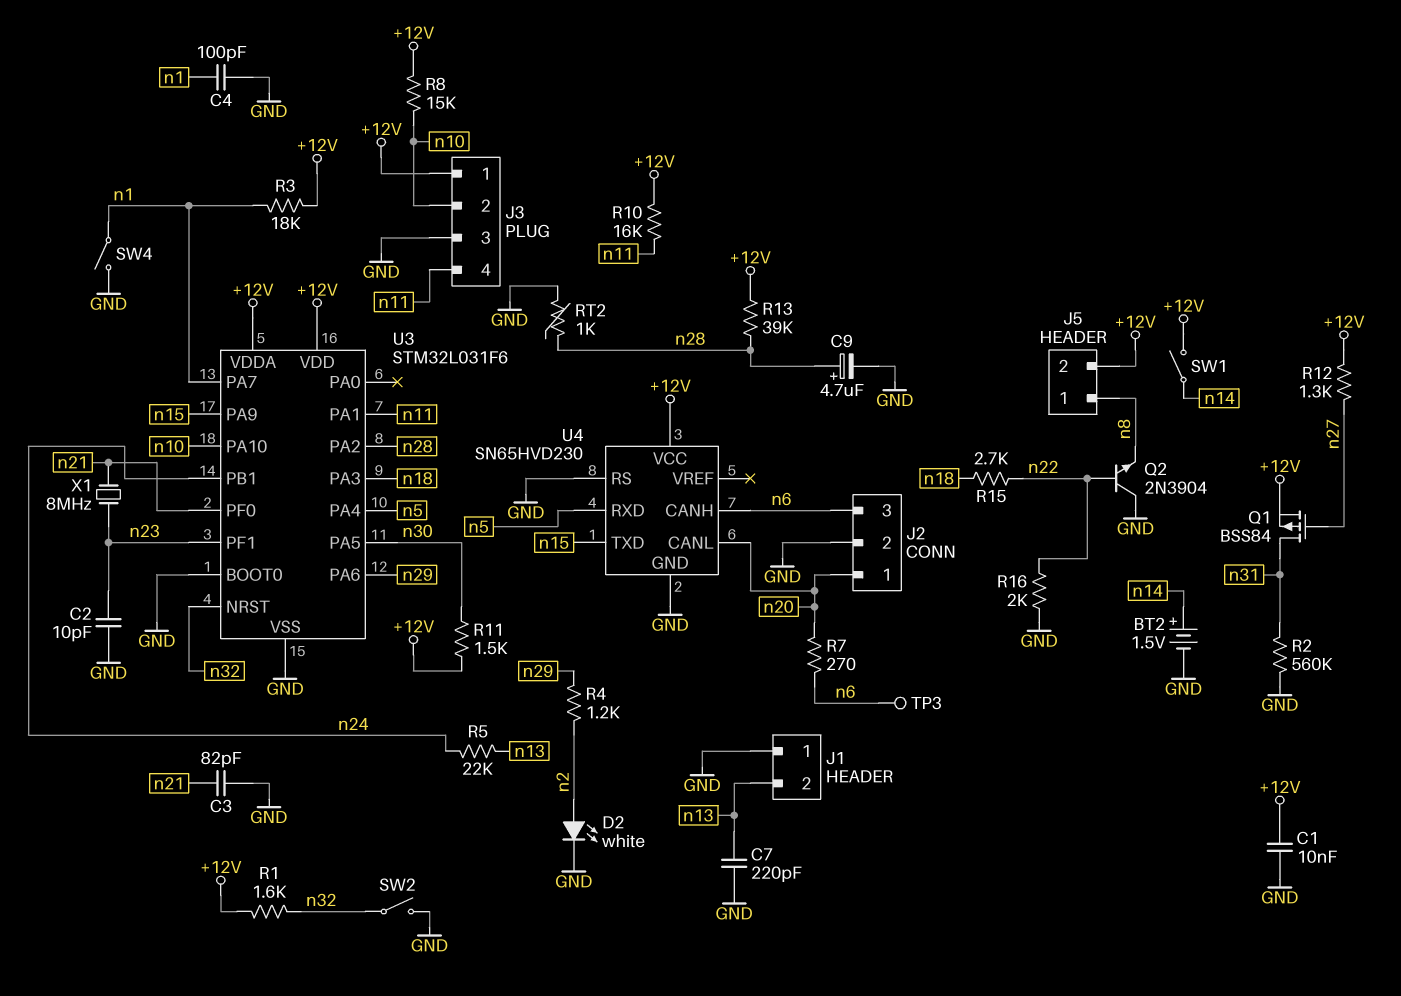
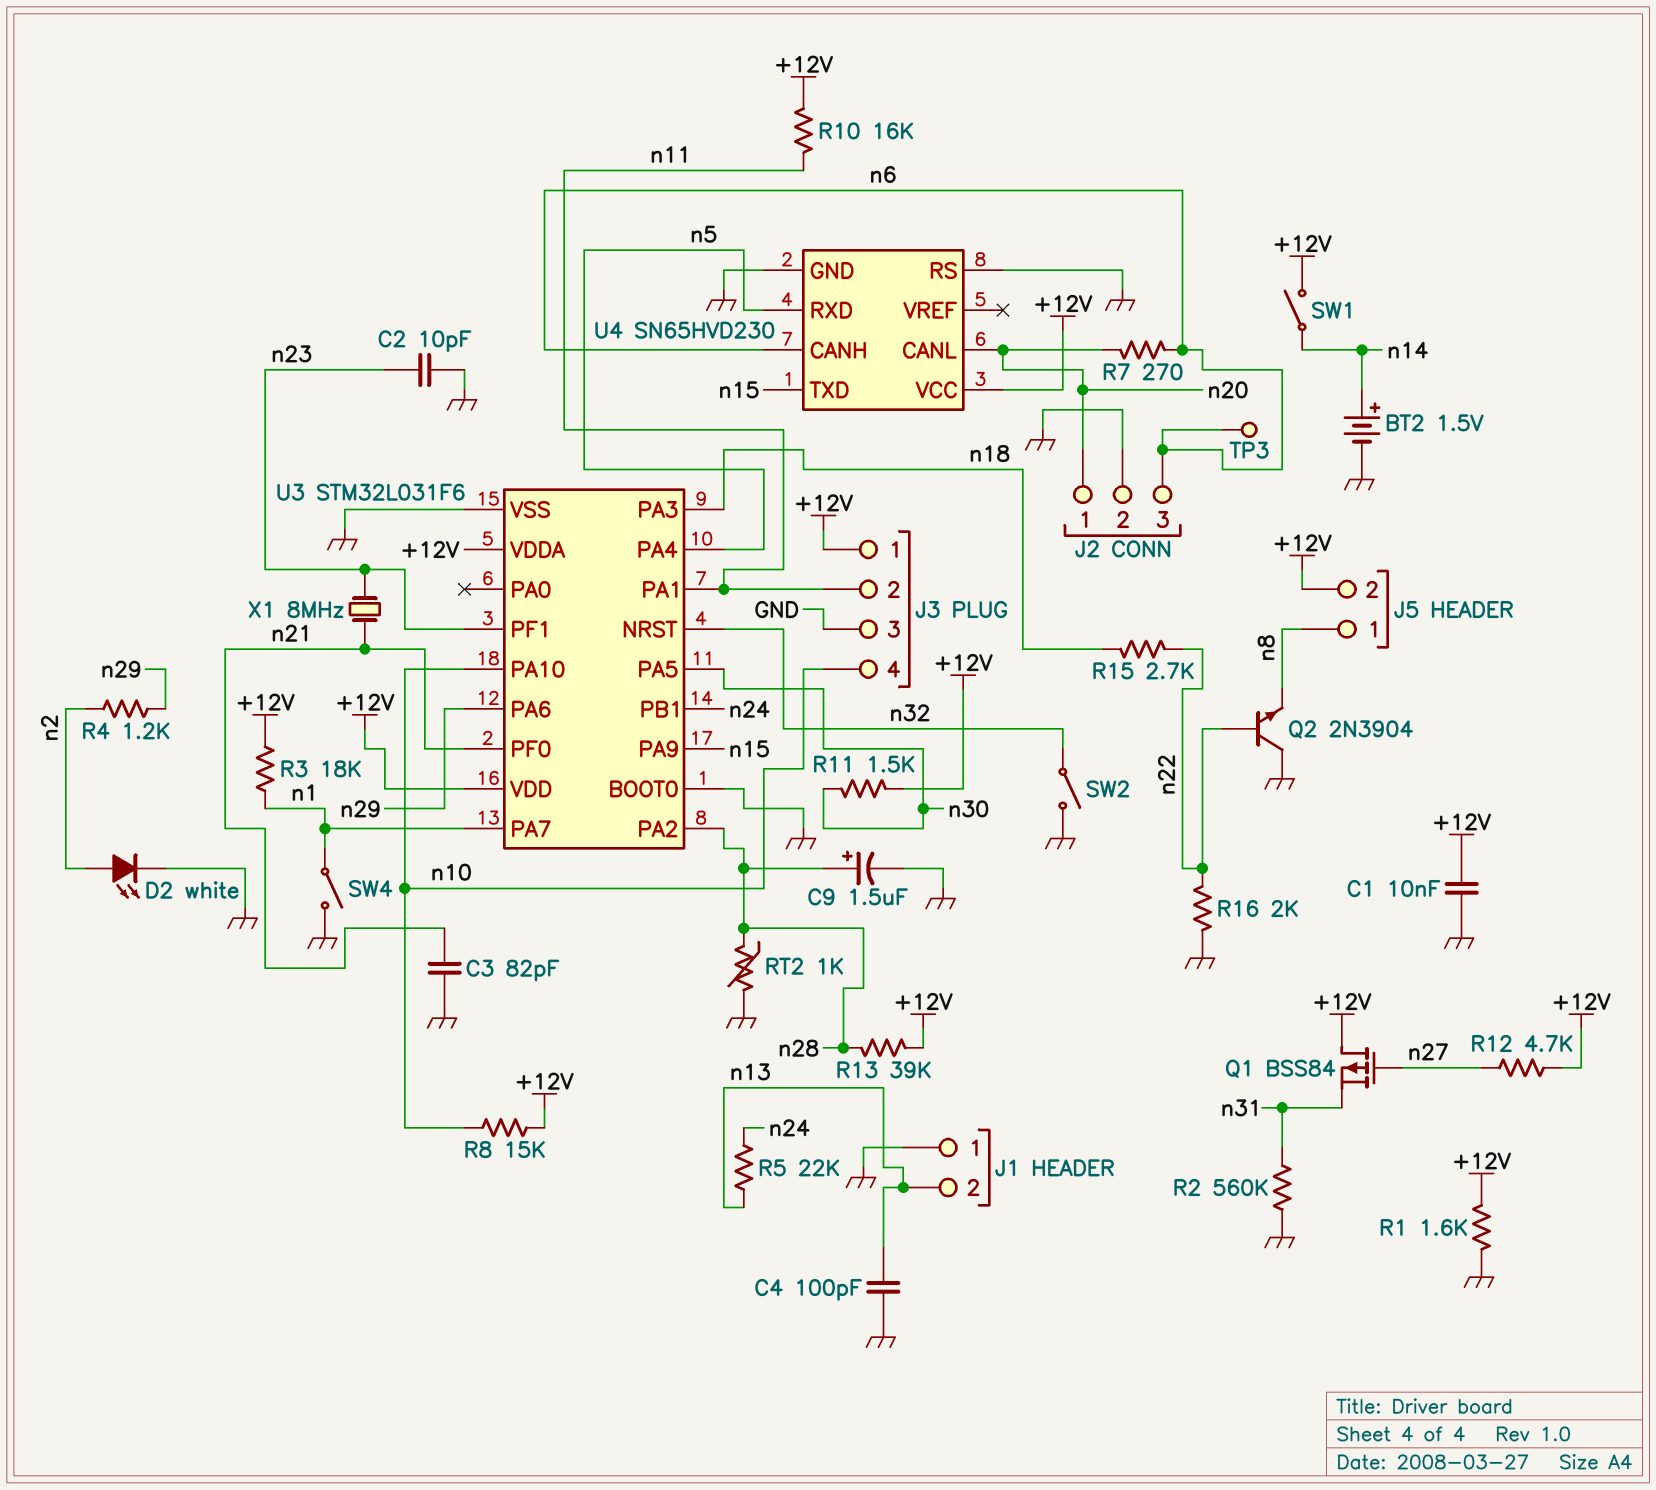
C4: 100pF (GND, n1) -> 100pF (GND, n13)
C7: 220pF (GND, n13) -> none
C9: 4.7uF (plus n28, minus GND) -> 1.5uF (plus n28, minus GND)
J3 pin 2: n10 -> n11
J3 pin 4: n11 -> n10
Q1: PMOS BSS84 (G n27, D n31, S +12V) -> PMOS BSS84 (G n27, D +12V, S n31)
R1: 1.6k (+12V, n32) -> 1.6k (+12V, GND)
R12: 1.3k (+12V, n27) -> 4.7k (+12V, n27)

